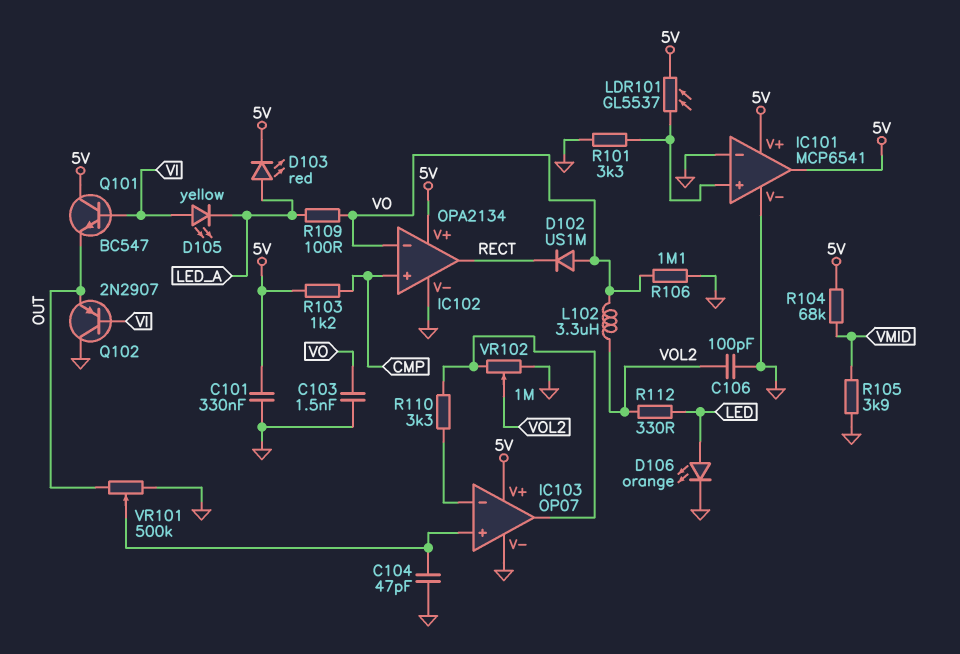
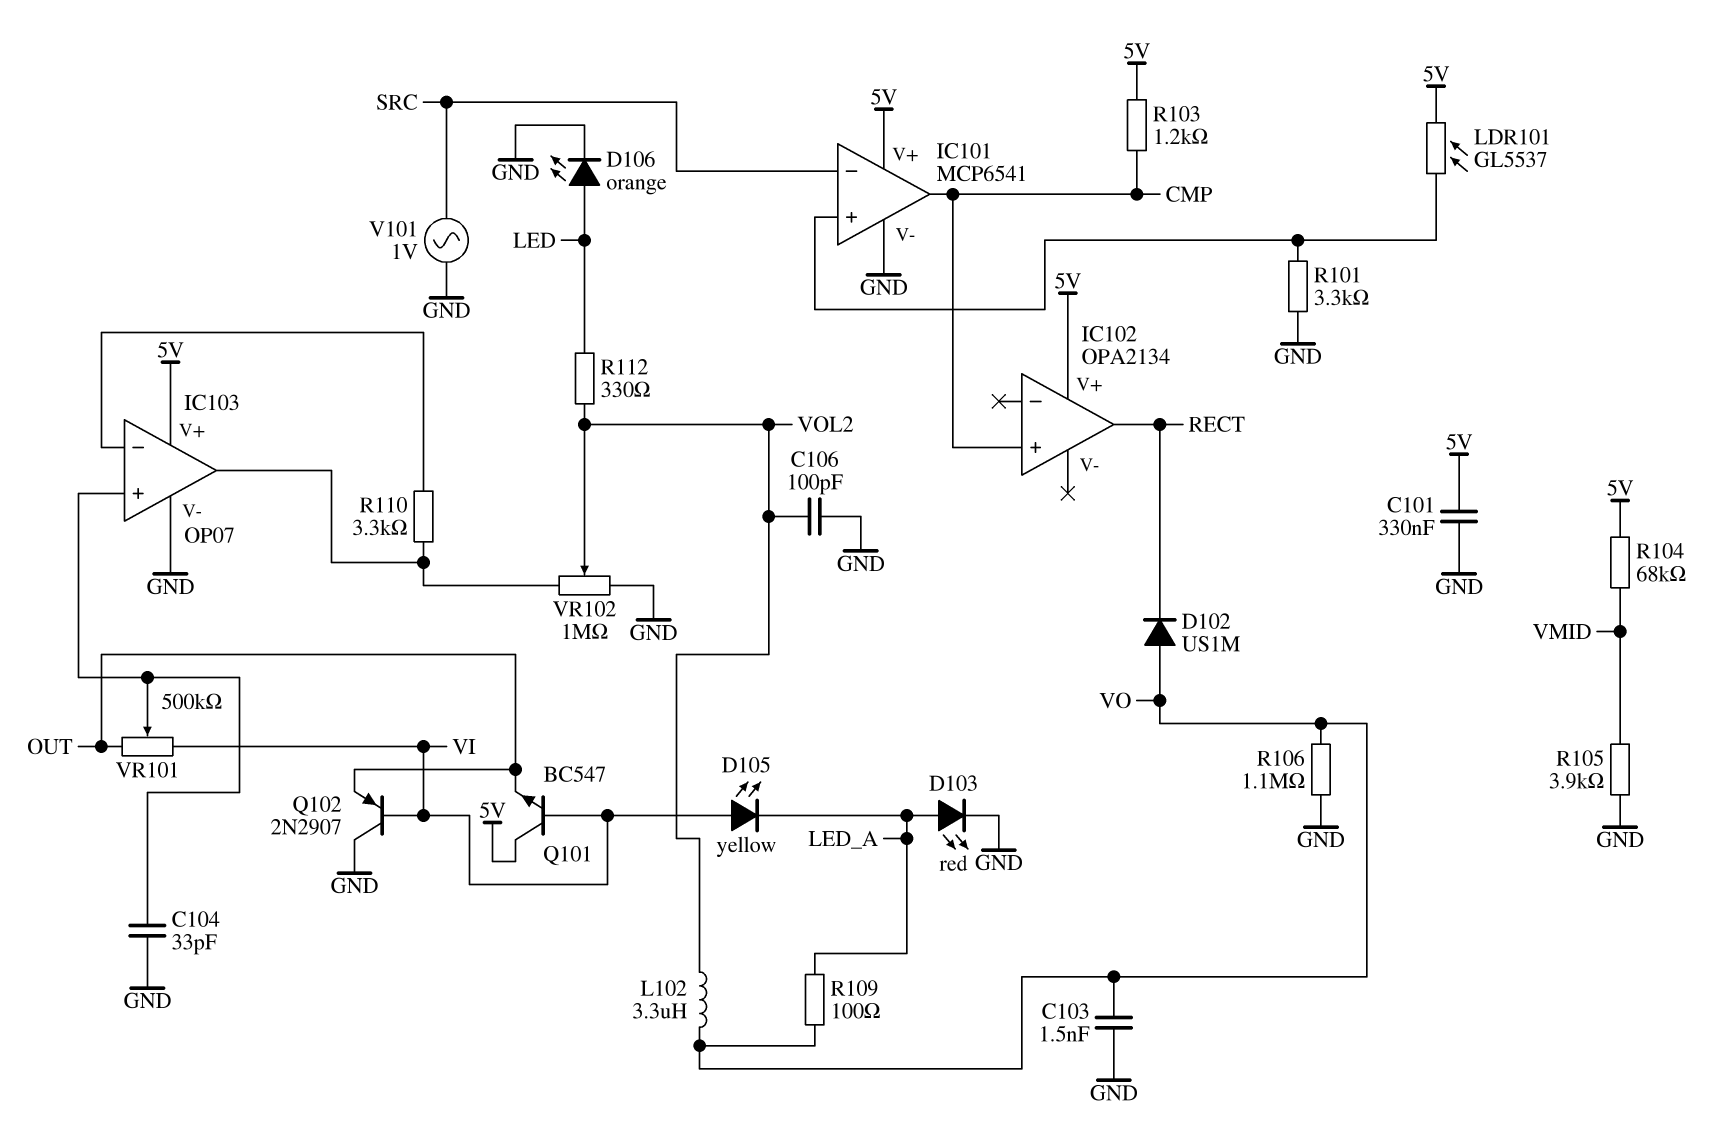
C104: 47pF (GND, IC103/in+) -> 33pF (GND, IC103/in+)
D103: LED red (A LED_A, K 5V) -> LED red (A LED_A, K GND)
IC101 pin in-: GND -> SRC
IC101 pin out: 5V -> CMP
IC102 pin V-: GND -> none
IC102 pin in-: VO -> none
V101: none -> AC 1V (GND, SRC)
VR101: 500k (GND, OUT, wiper IC103/in+) -> 500k (OUT, VI, wiper IC103/in+)

